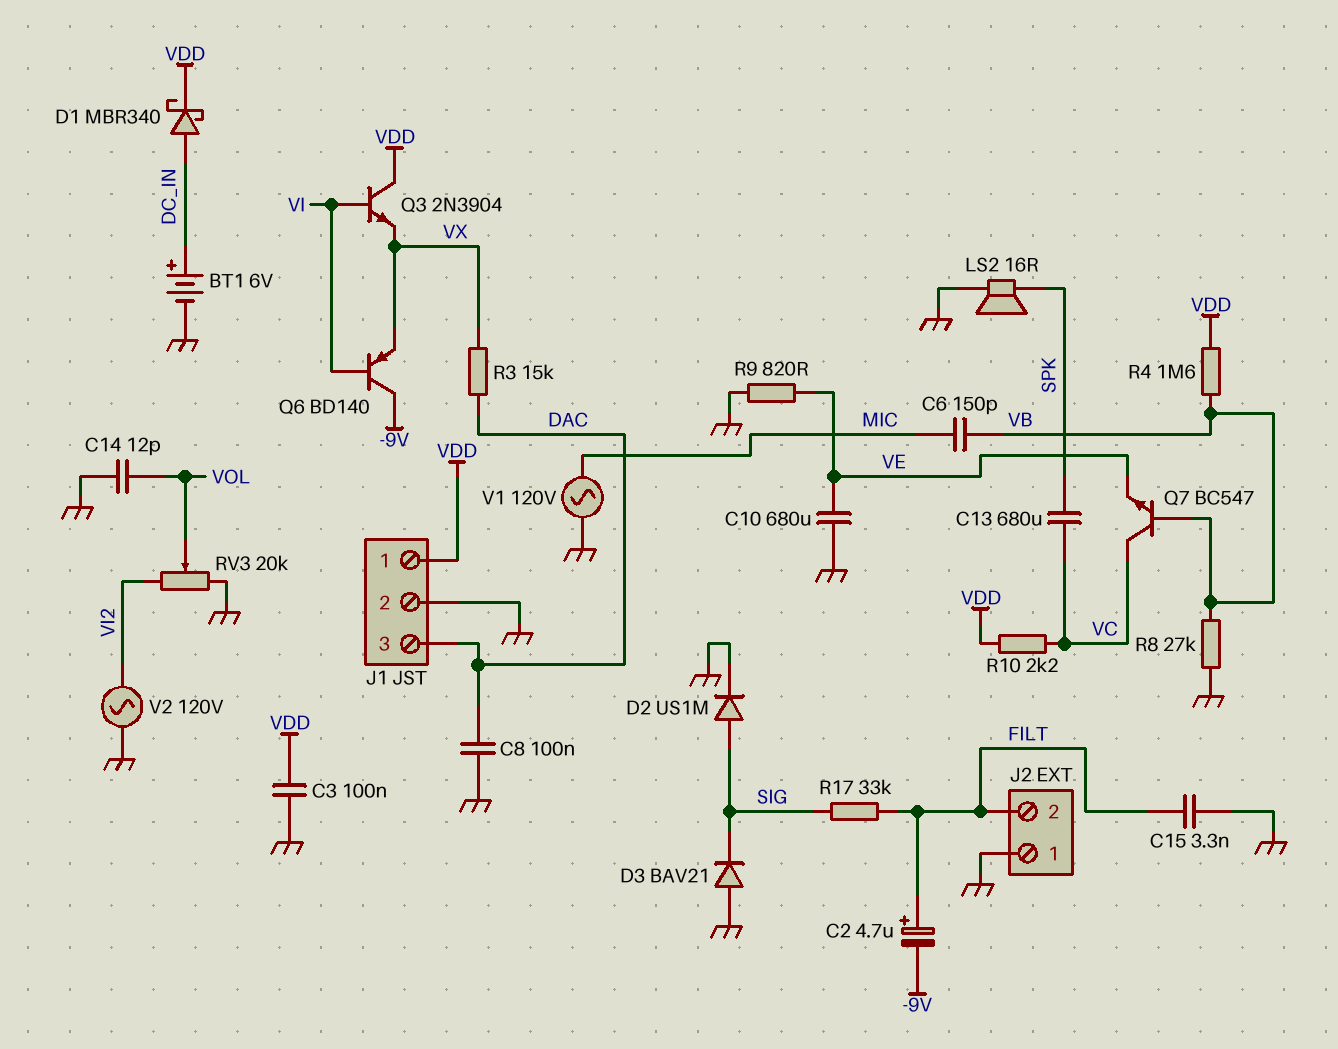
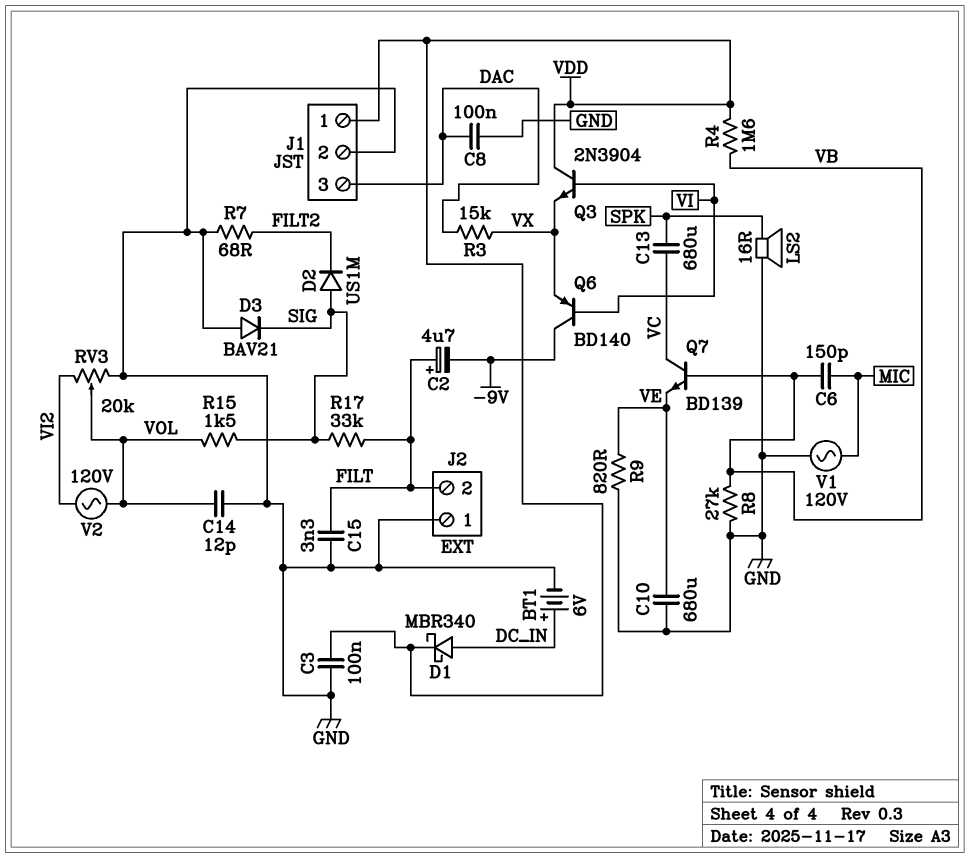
D2: diode US1M (A SIG, K GND) -> diode US1M (A SIG, K FILT2)
Q7: NPN BC547 (B VB, C VC, E VE) -> NPN BD139 (B VB, C VC, E VE)
R7: none -> 68 (FILT2, GND)
R10: 2.2k (VC, VDD) -> none
R15: none -> 1.5k (SIG, VOL)
V2: AC 120V (GND, VI2) -> AC 120V (VI2, VOL)

